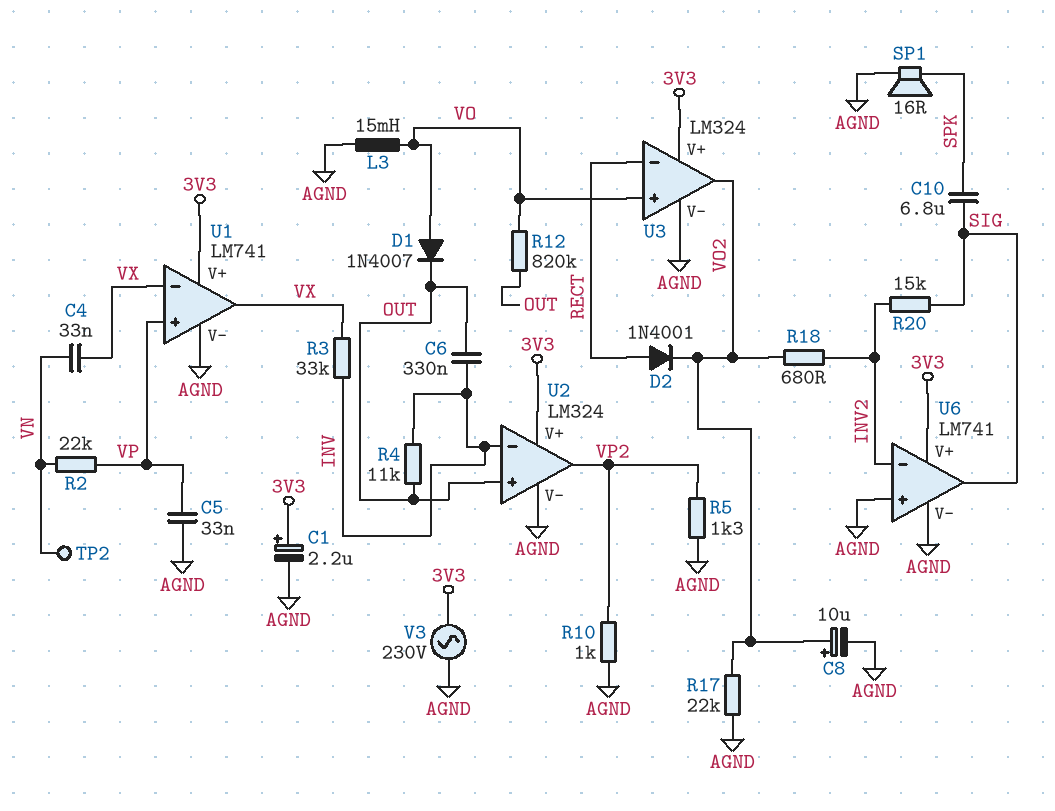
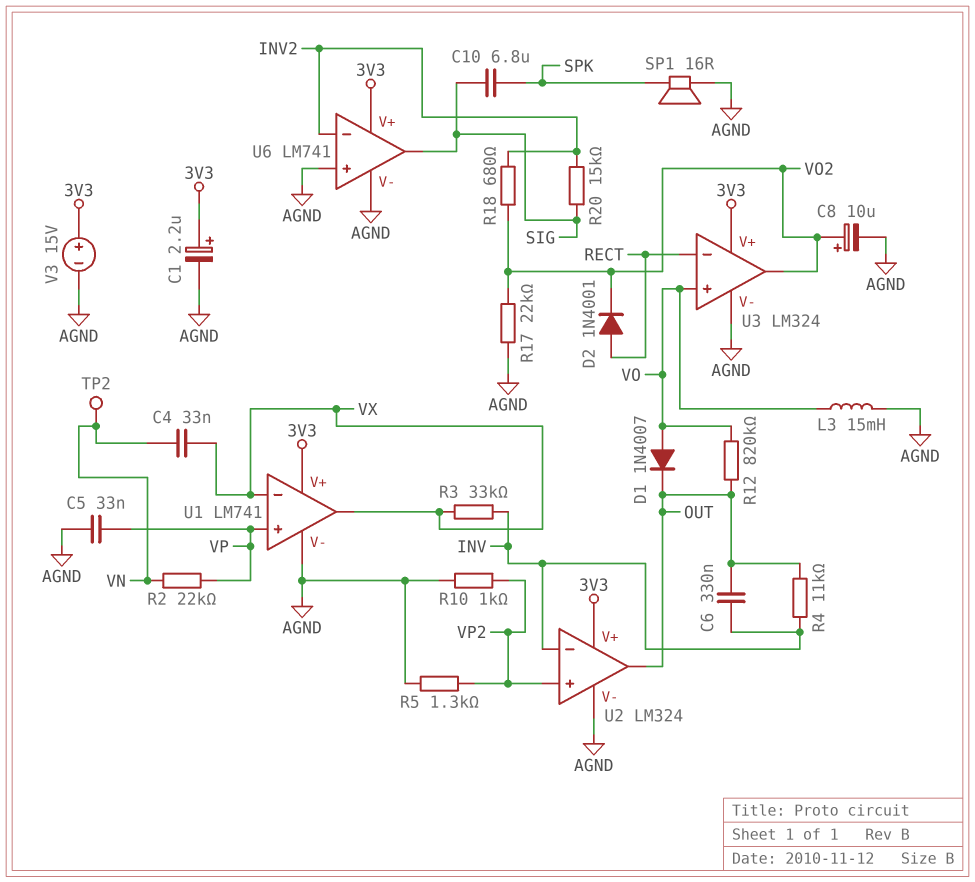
U2 pin in+: OUT -> VP2
U2 pin out: VP2 -> OUT
V3: AC 230V (3V3, AGND) -> 15V (plus 3V3, minus AGND)

